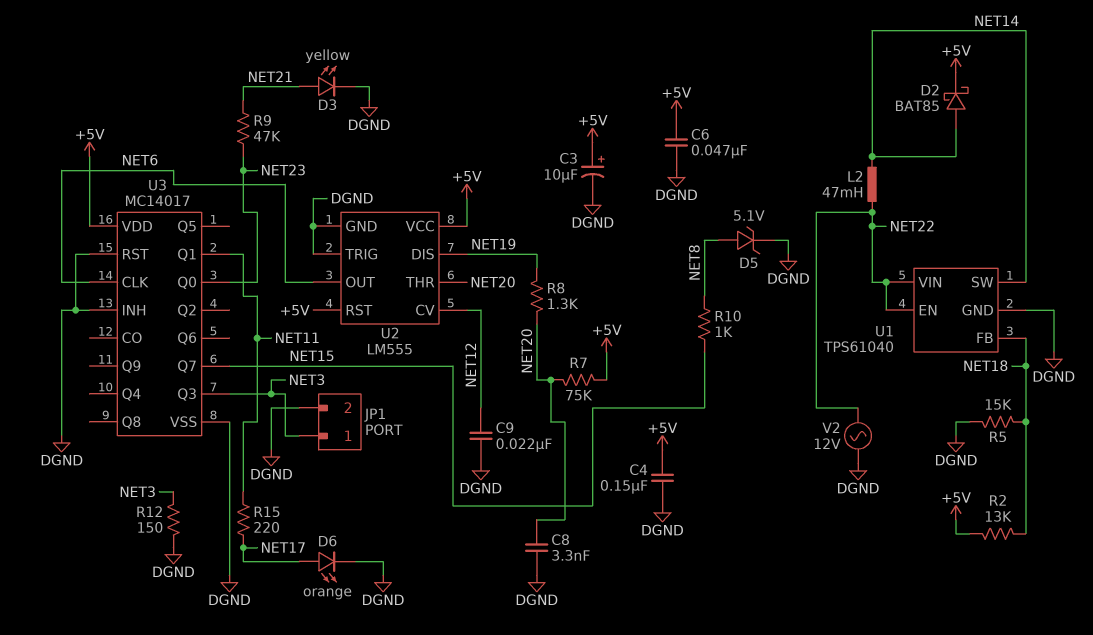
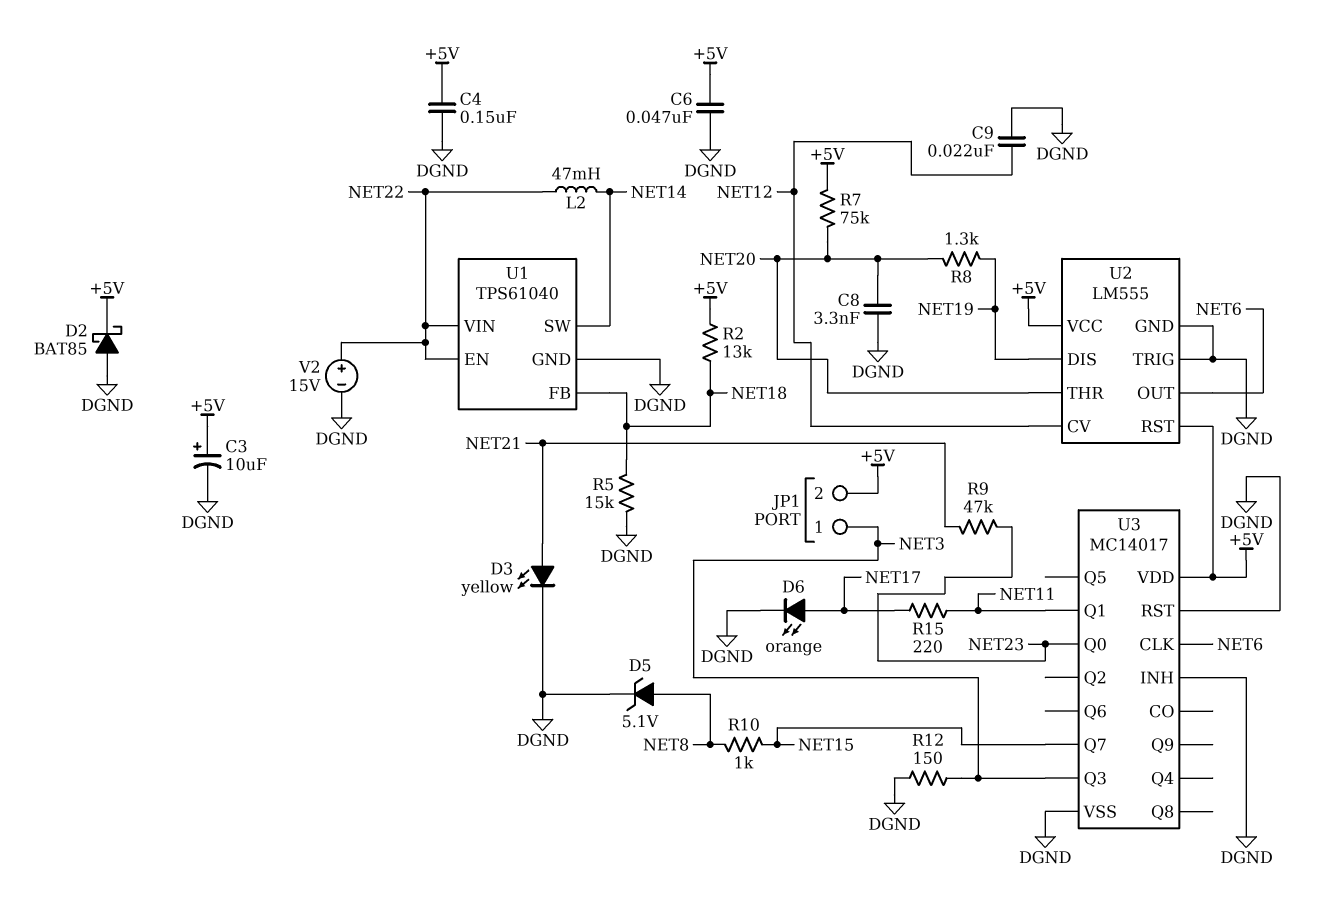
D2: schottky BAT85 (A NET14, K +5V) -> schottky BAT85 (A DGND, K +5V)
JP1 pin 2: DGND -> +5V
V2: AC 12V (DGND, NET22) -> 15V (plus NET22, minus DGND)

